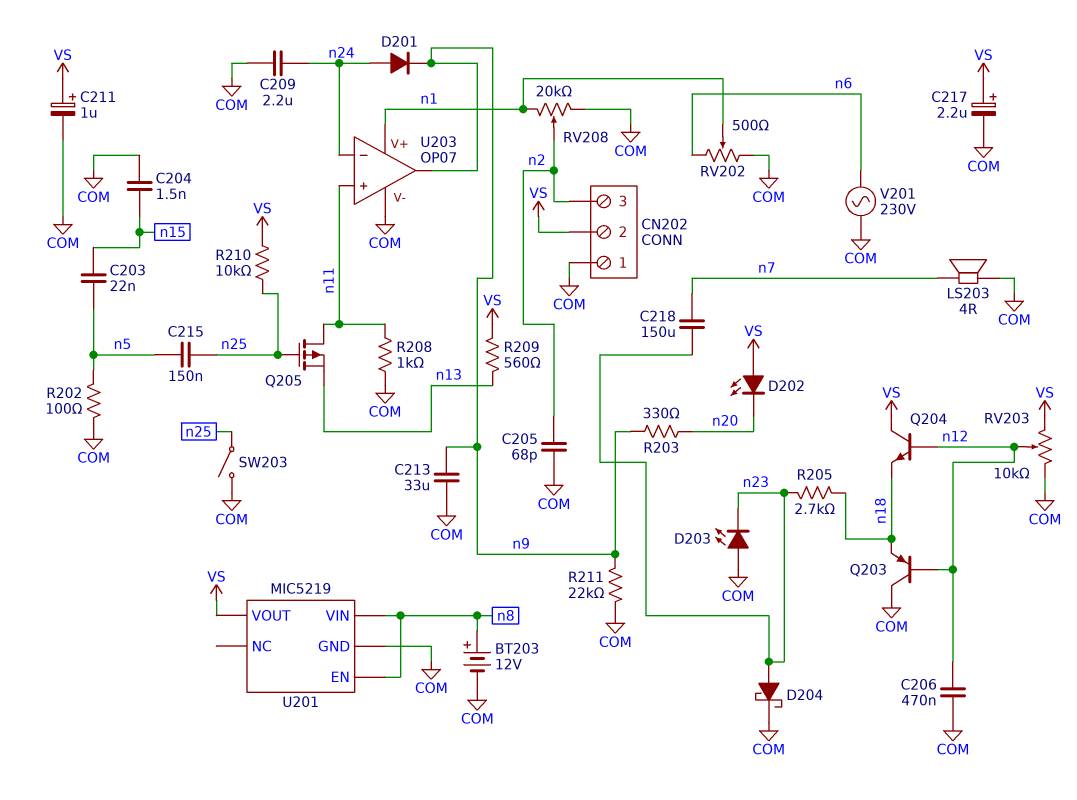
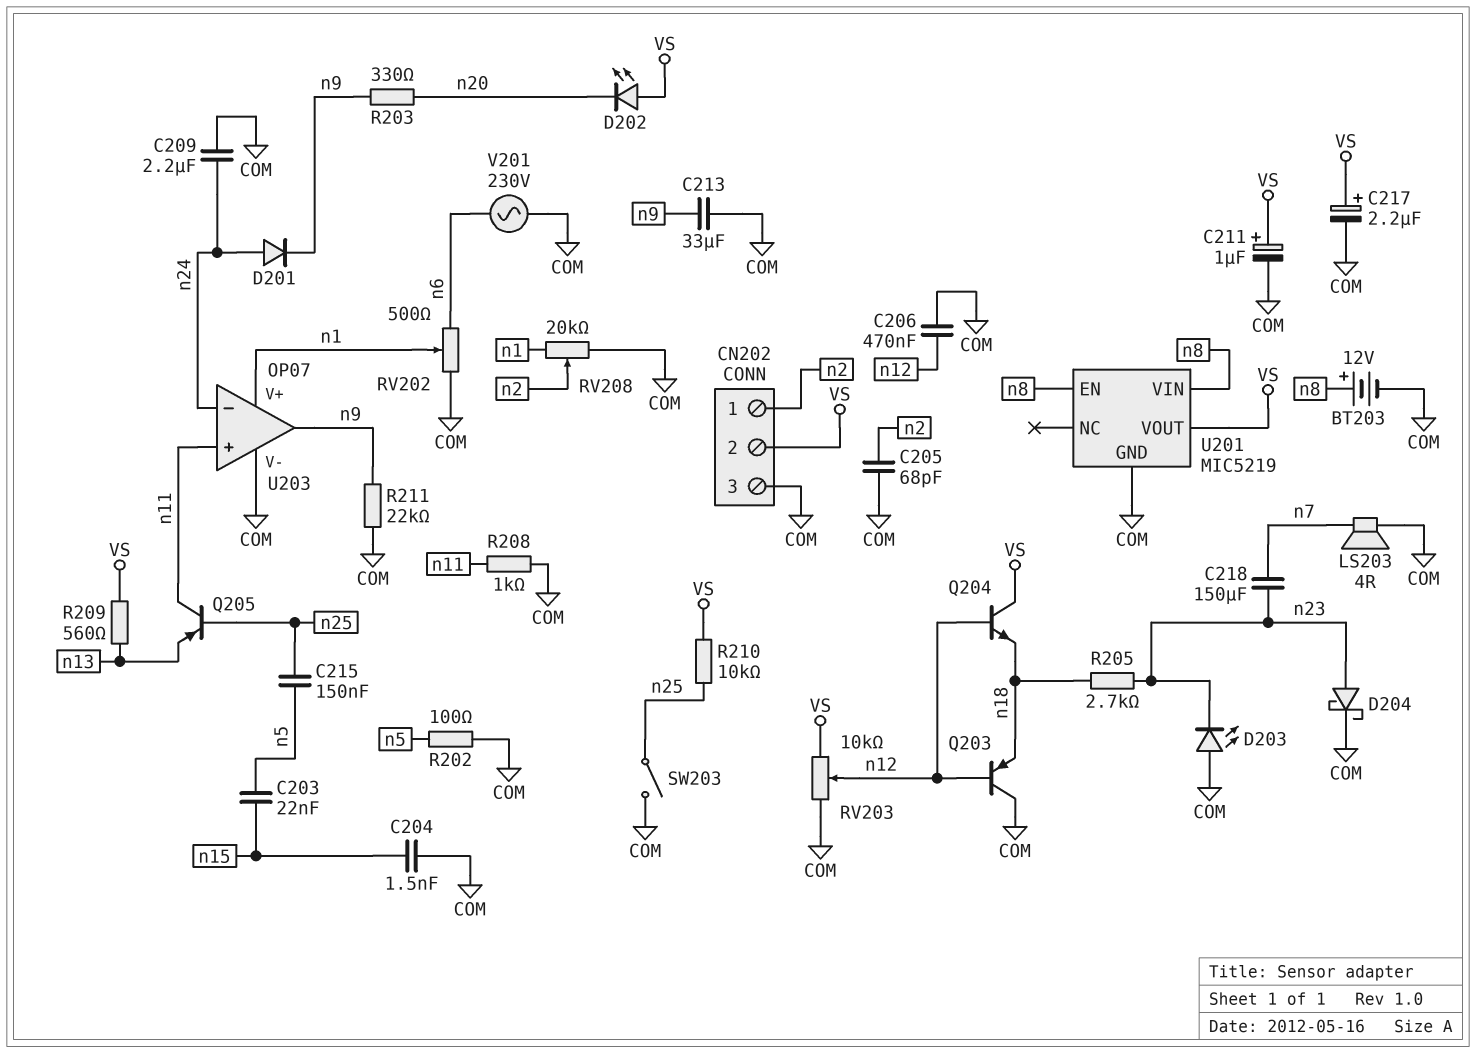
CN202 pin 1: COM -> n2
CN202 pin 3: n2 -> COM
Q205: PMOS (G n25, D n11, S n13) -> PNP (B n25, C n11, E n13)

